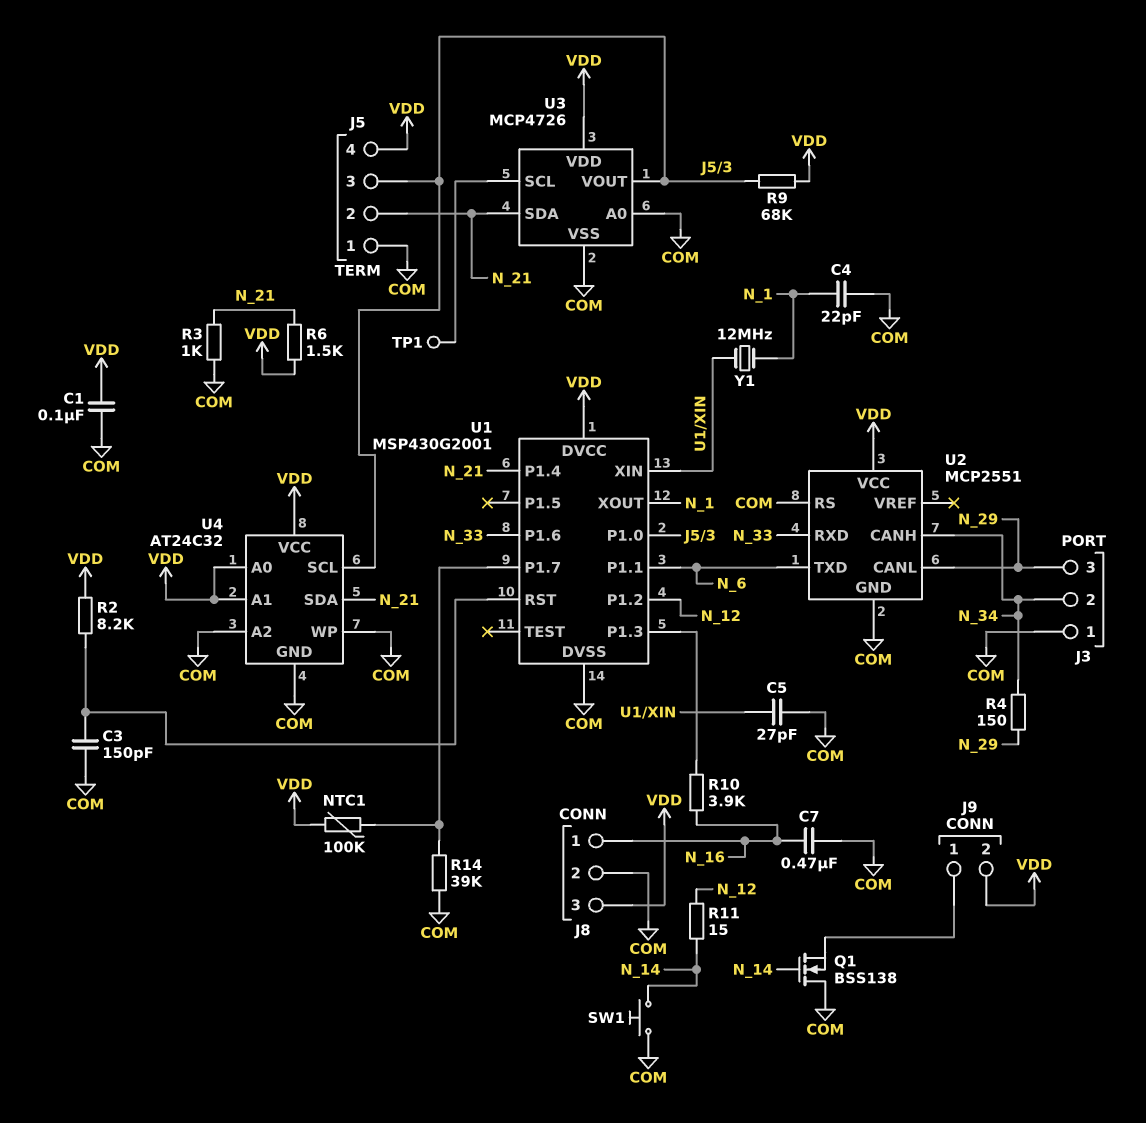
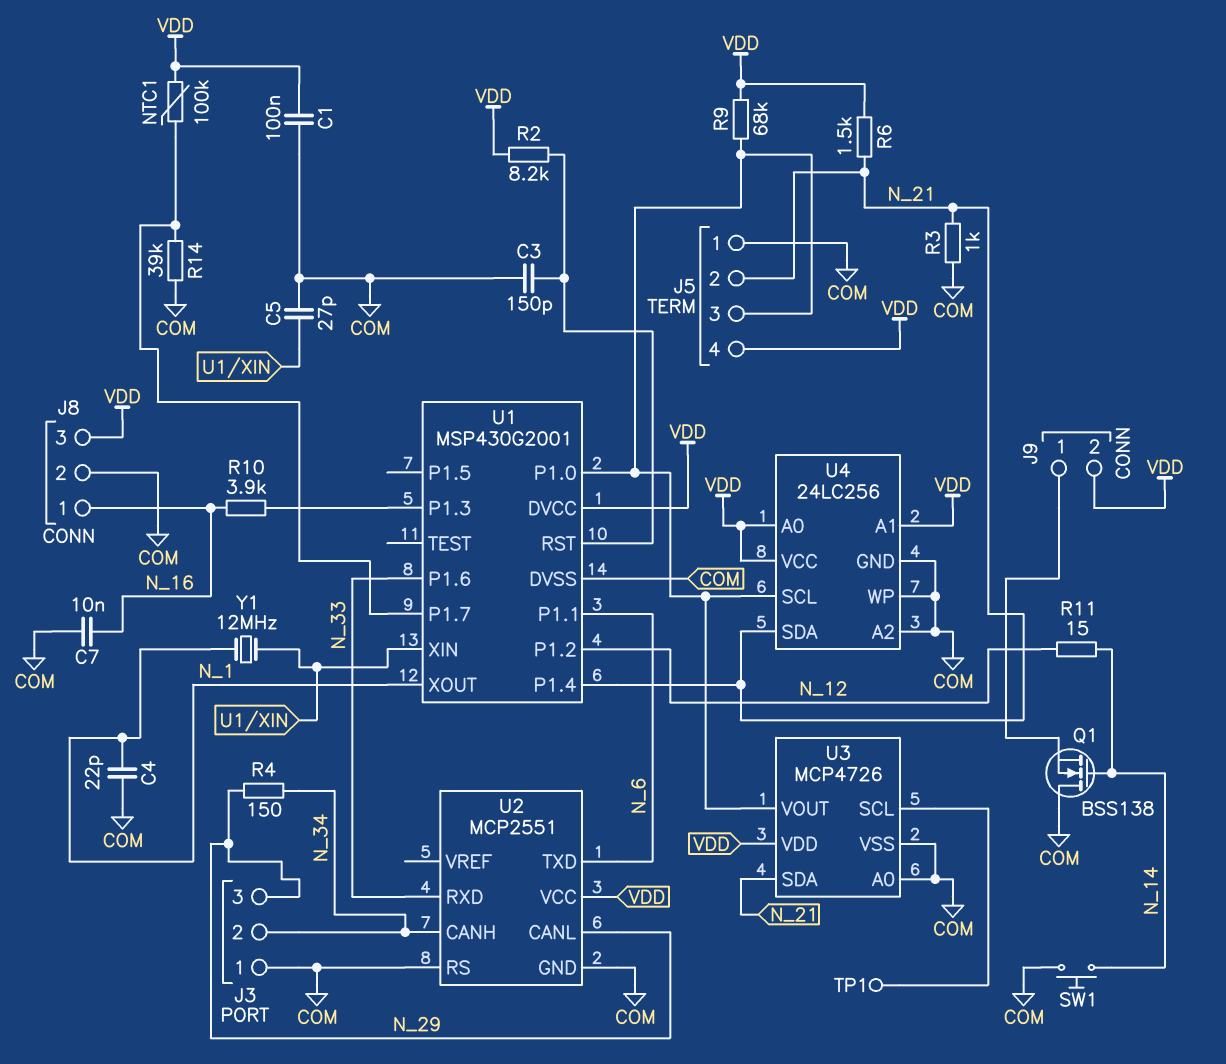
C7: 470nF (COM, N_16) -> 10nF (COM, N_16)
U4: AT24C32 -> 24LC256

